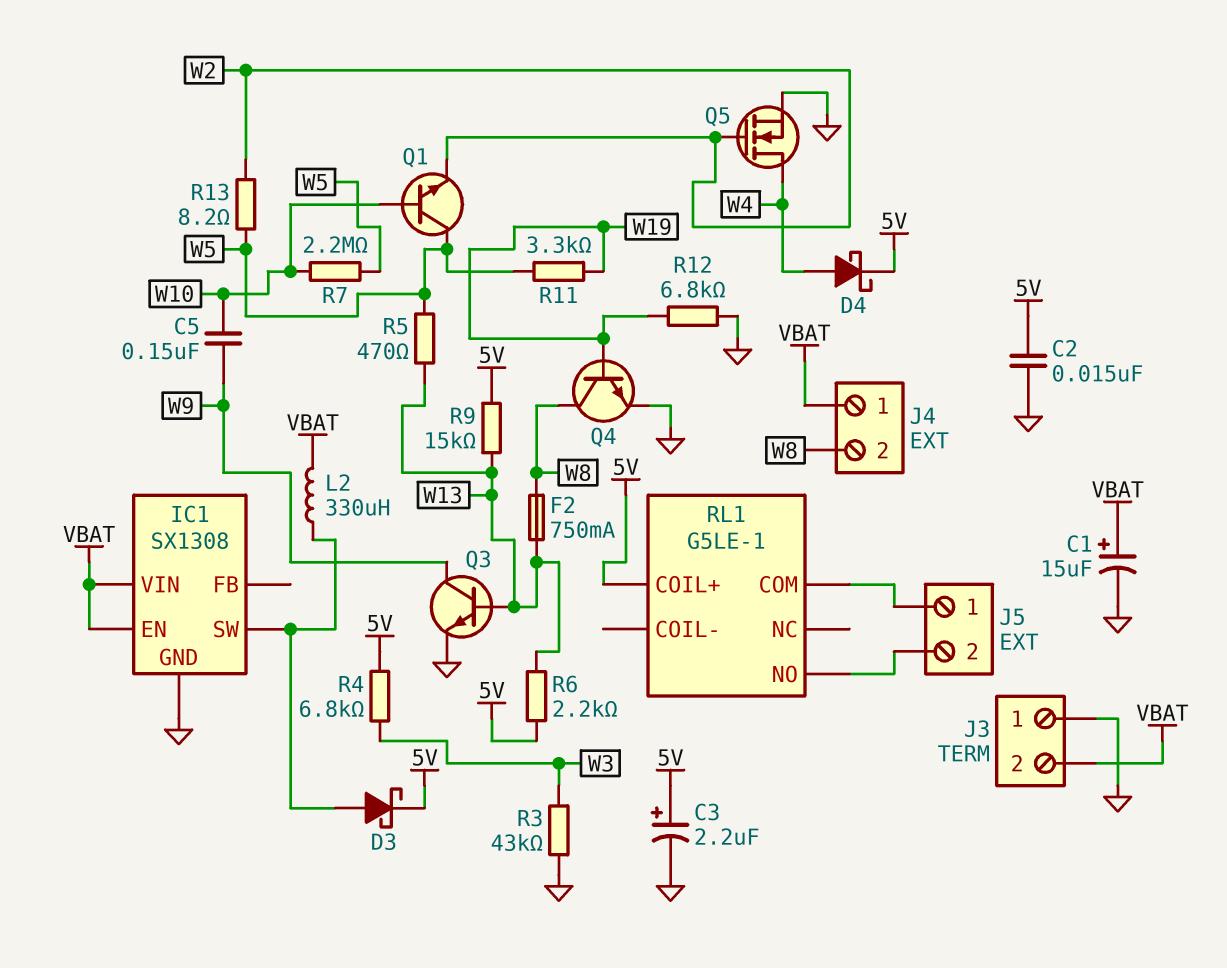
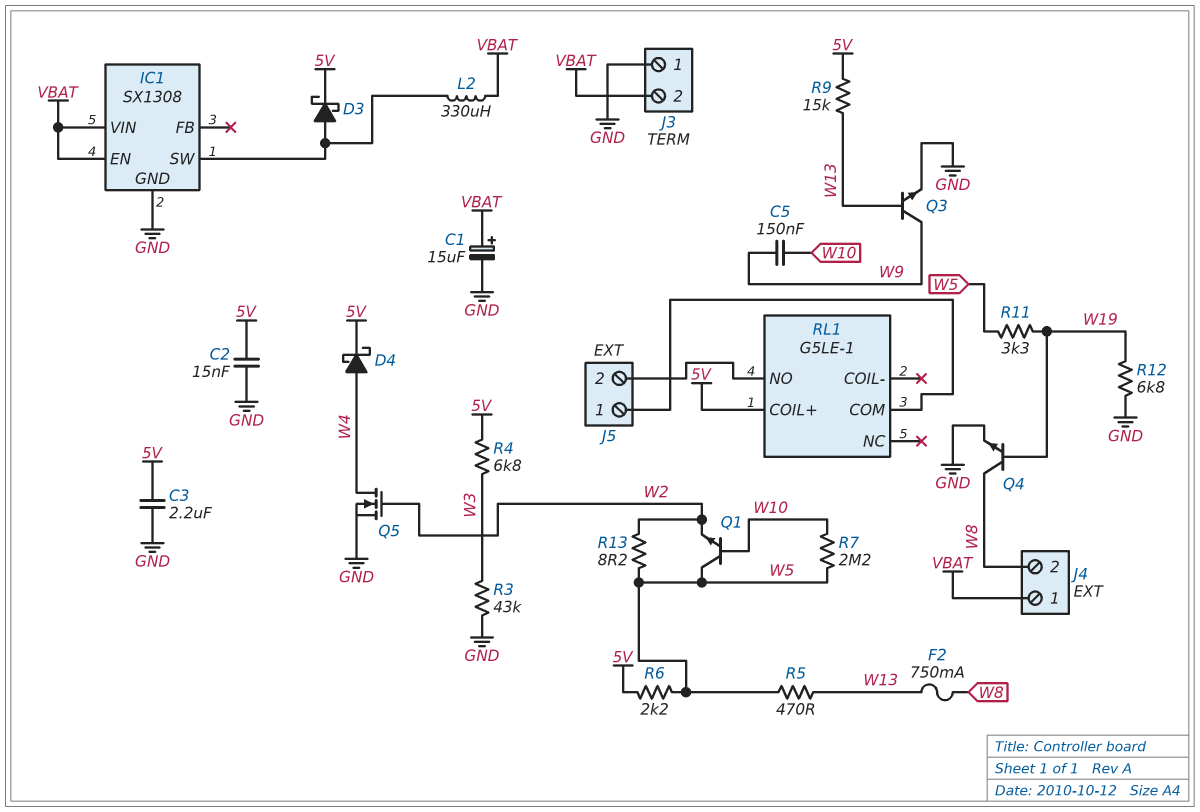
C3: 2.2uF (plus 5V, minus GND) -> 2.2uF (5V, GND)
R6: 2.2k (5V, W13) -> 2.2k (5V, W5)

